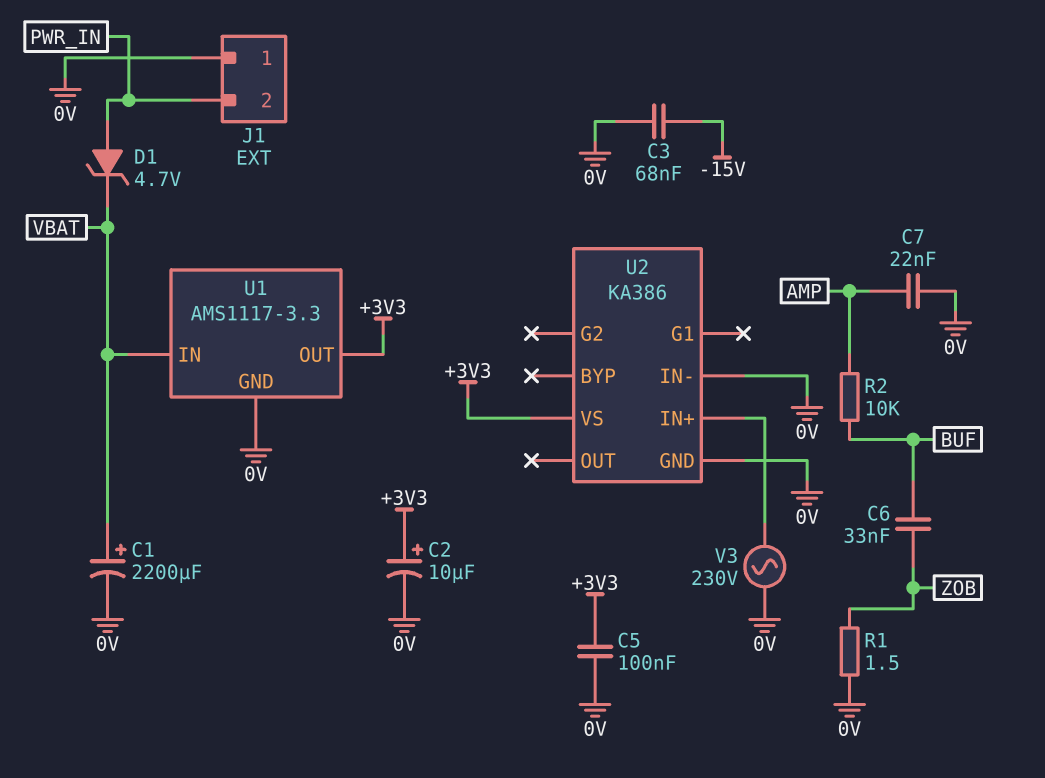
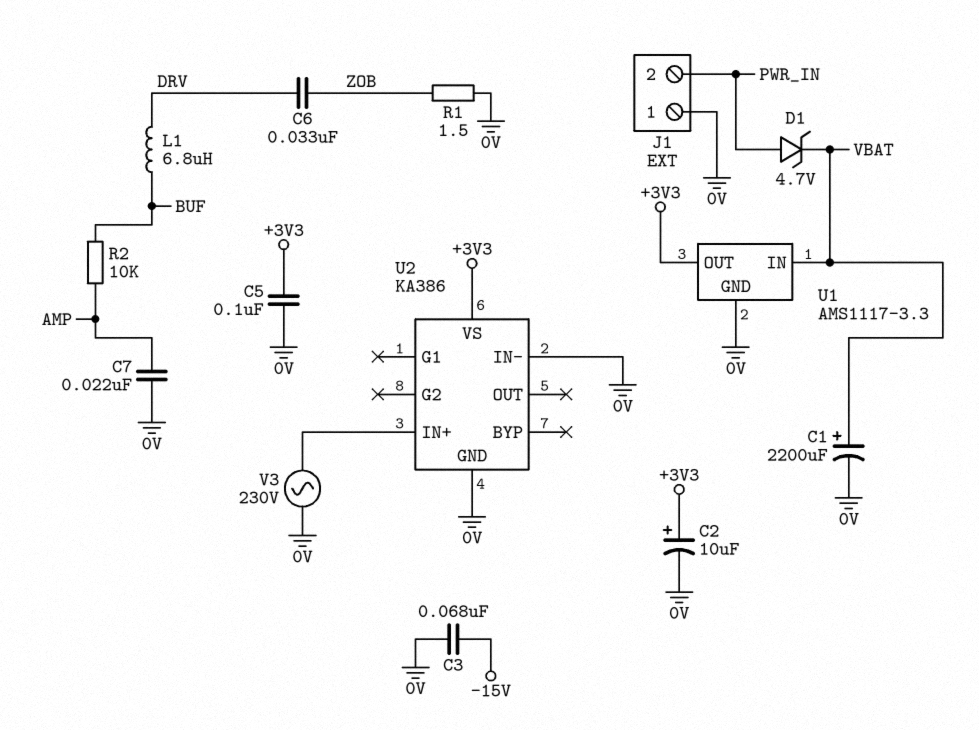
C6: 33nF (BUF, ZOB) -> 33nF (DRV, ZOB)
L1: none -> 6.8uH (BUF, DRV)

